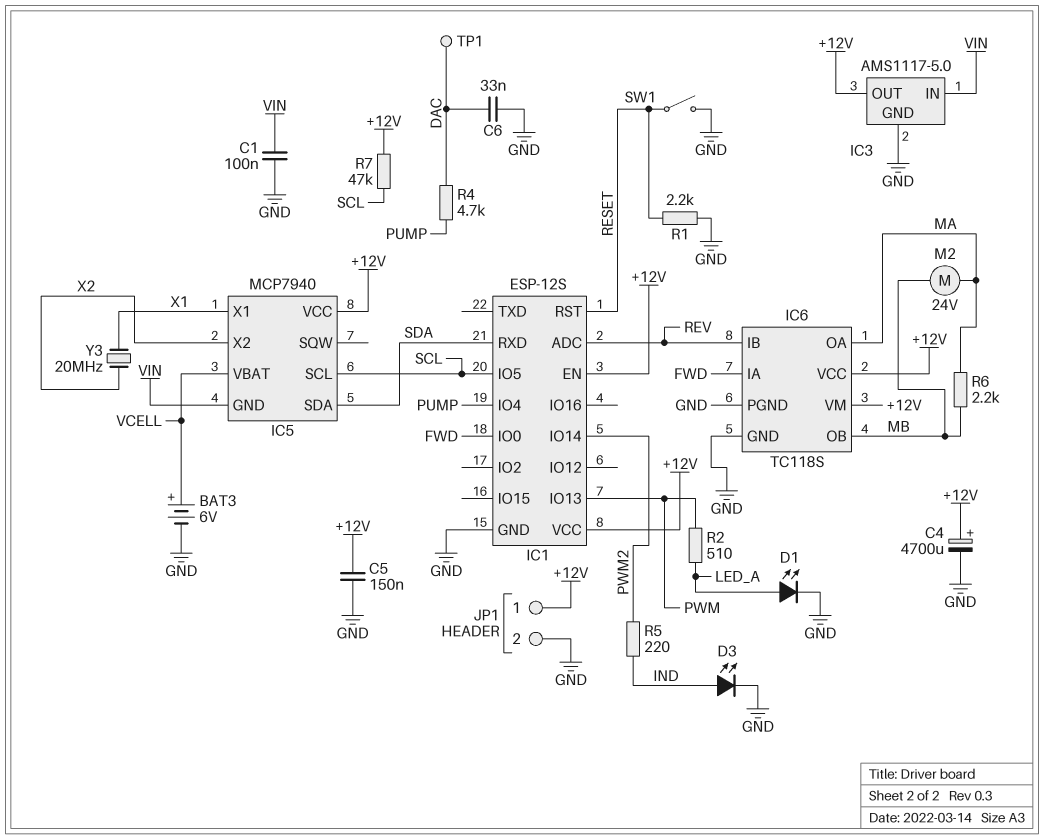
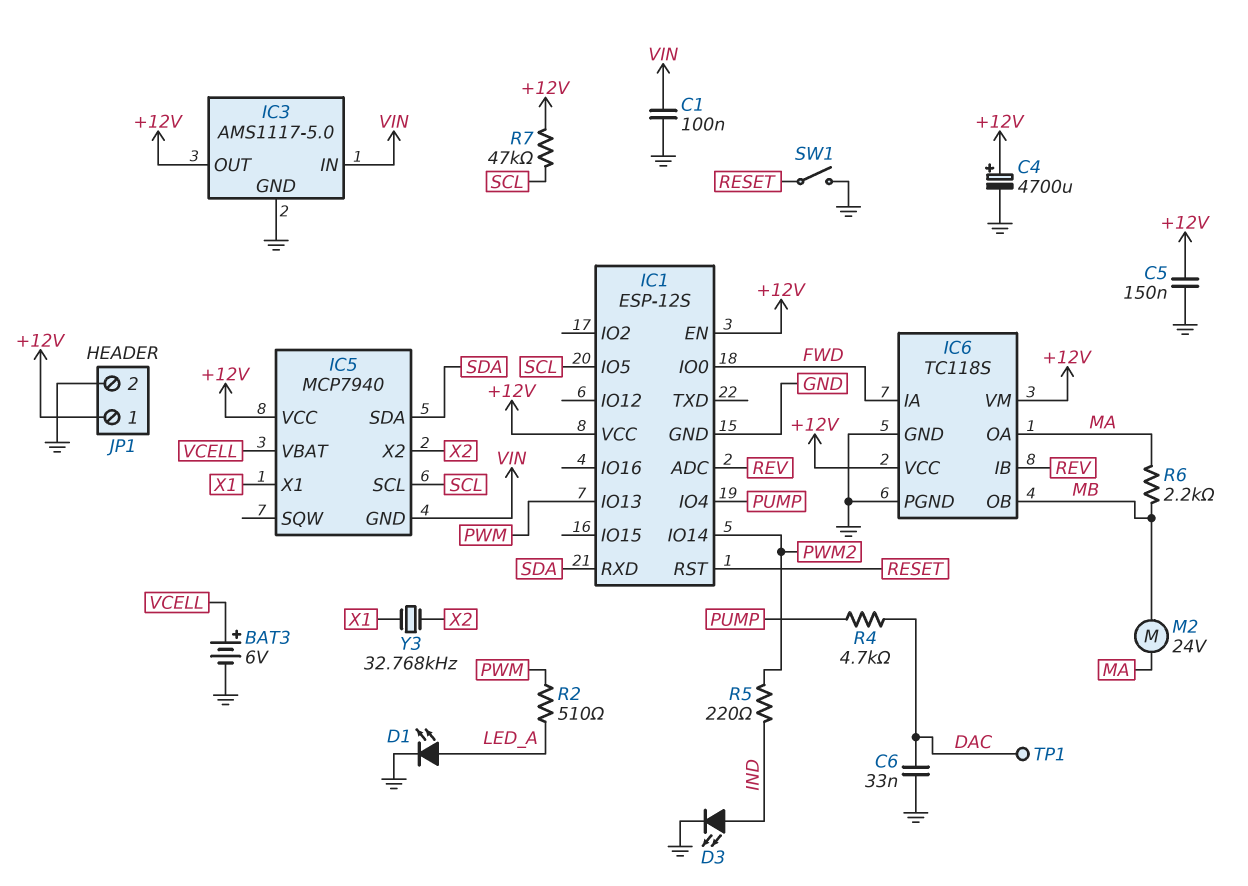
R1: 2.2k (GND, RESET) -> none
Y3: 20MHz (X1, X2) -> 32.768kHz (X1, X2)

